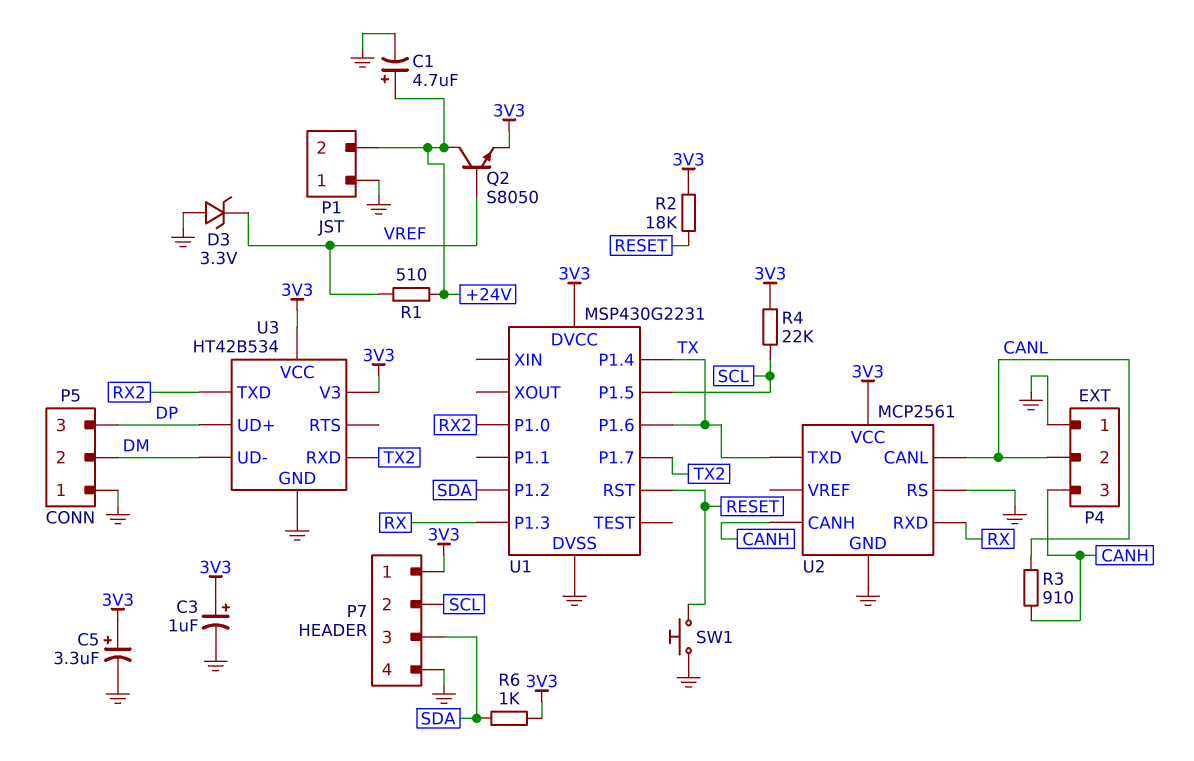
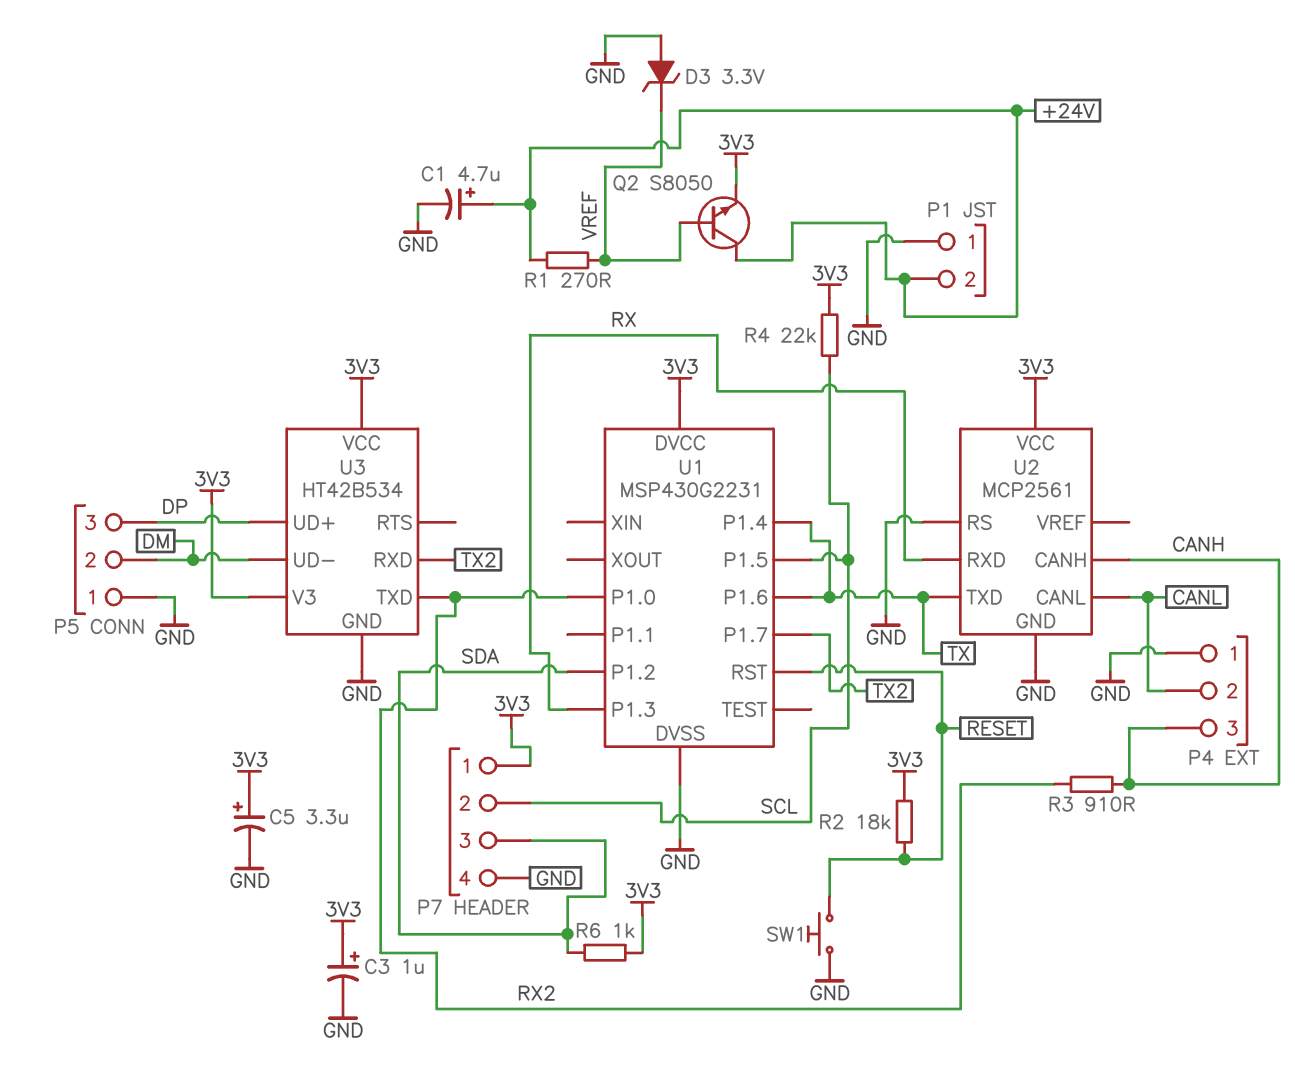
R1: 510 (+24V, VREF) -> 270 (+24V, VREF)
R3: 910 (CANH, CANL) -> 910 (CANH, RX2)

